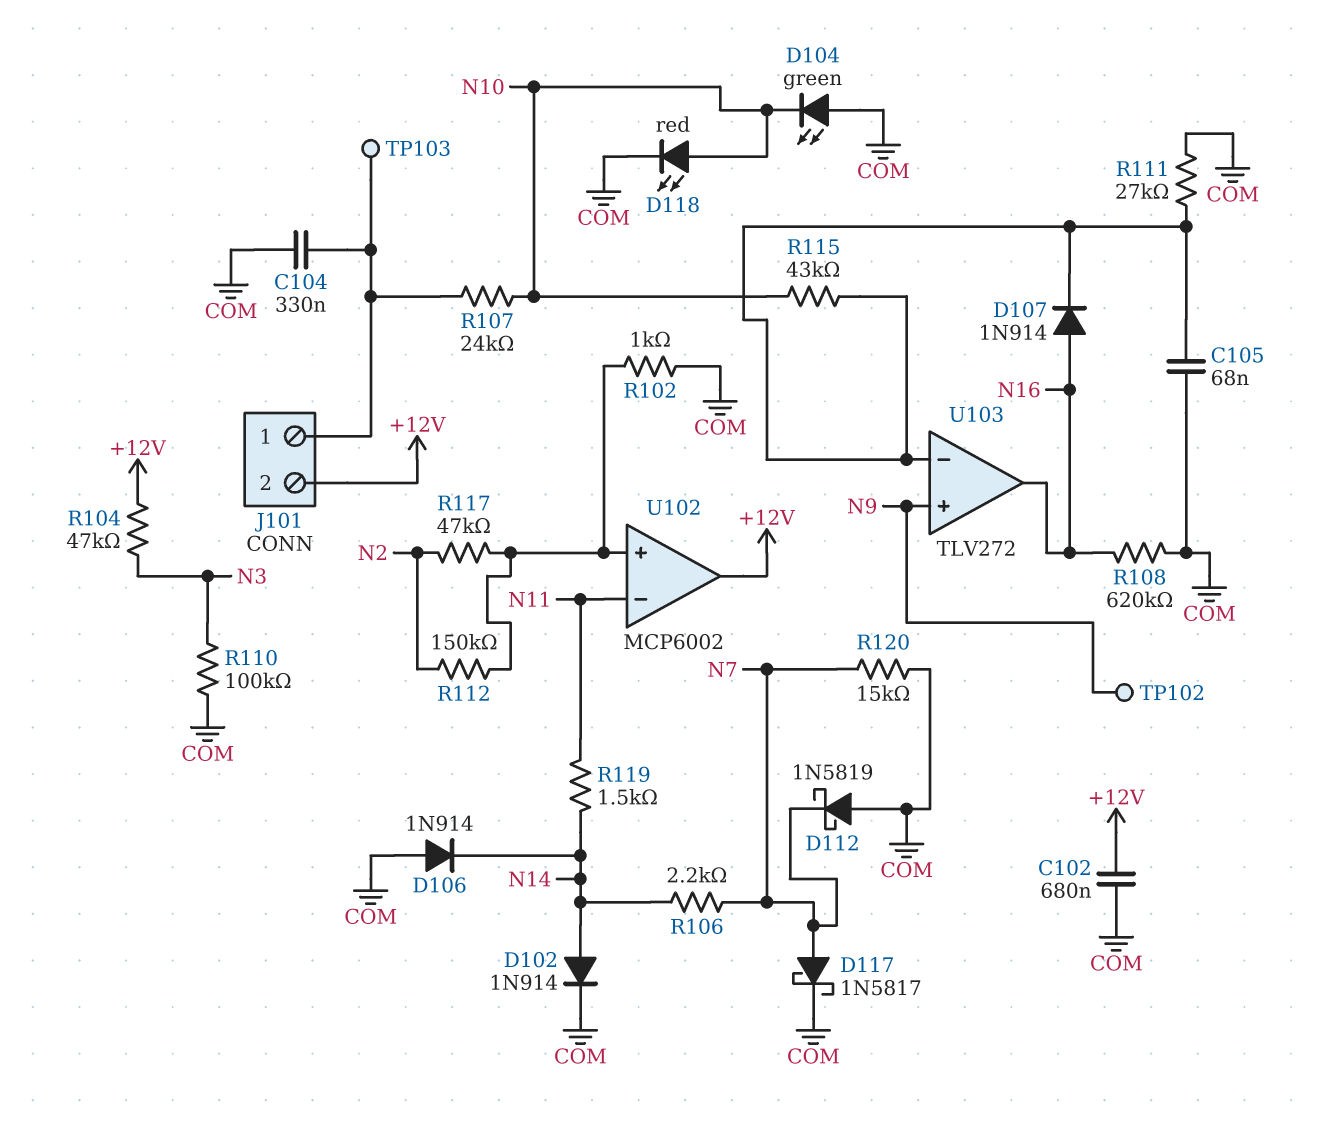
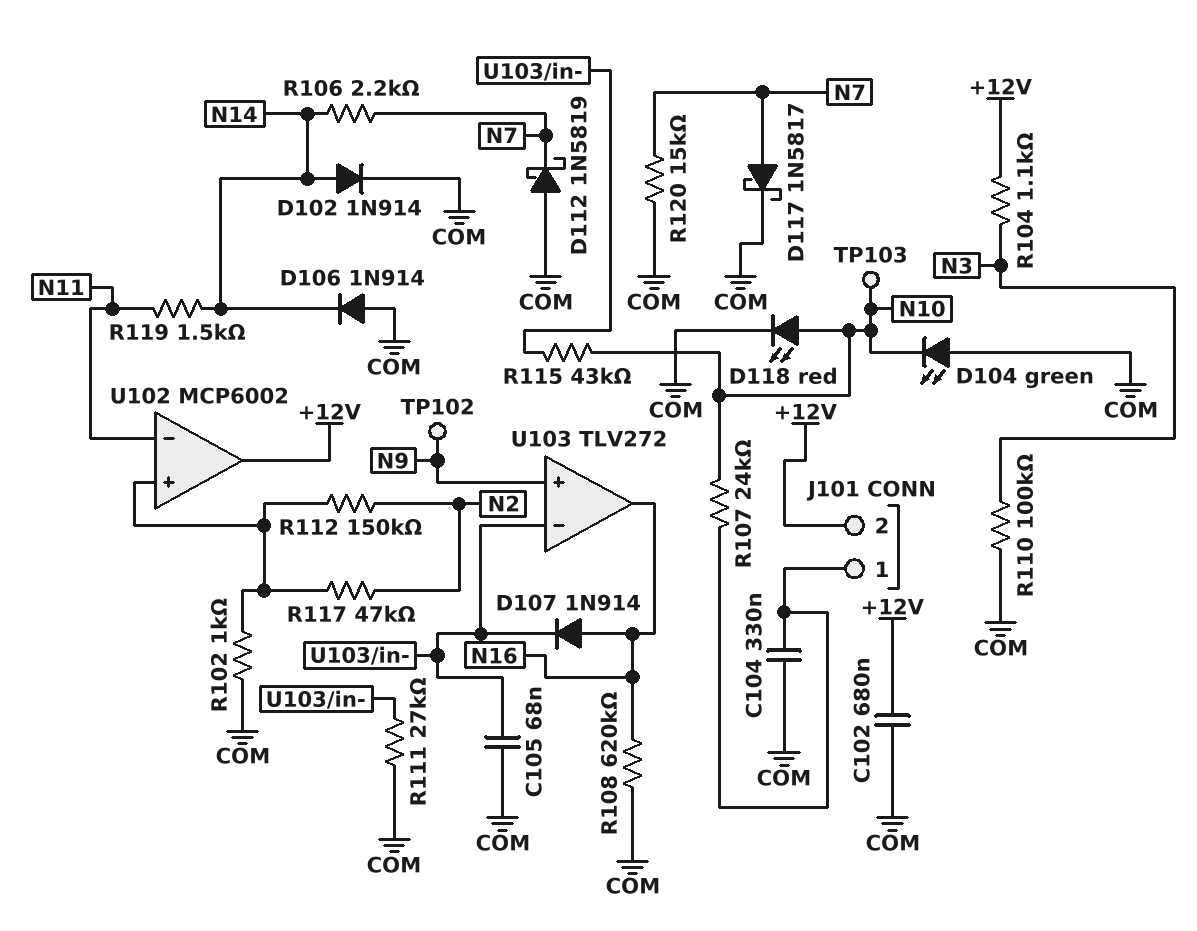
R104: 47k (+12V, N3) -> 1.1k (+12V, N3)
TP103: test point (J101/1) -> test point (N10)

